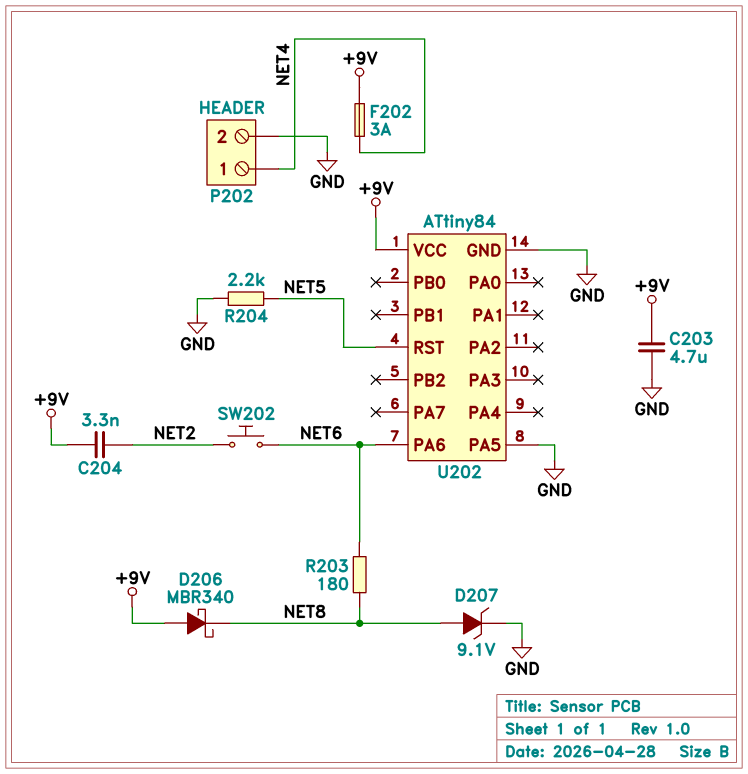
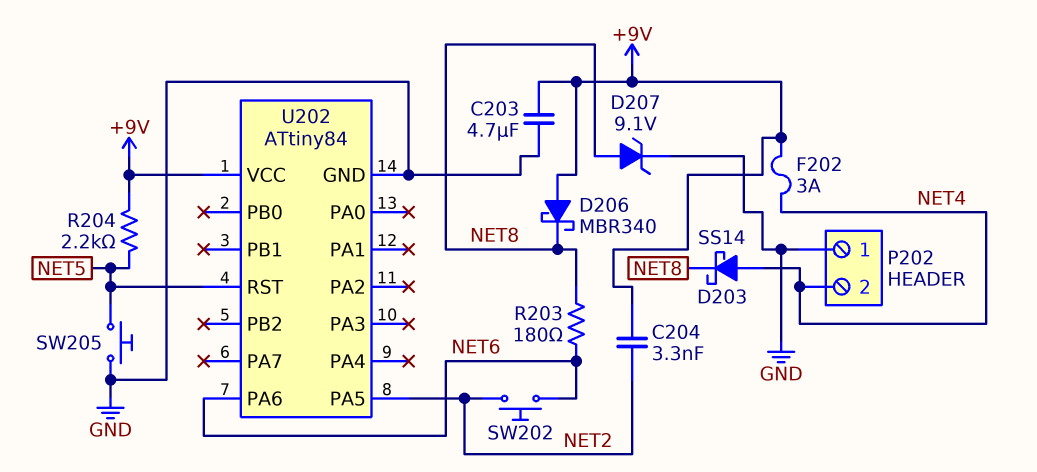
D203: none -> schottky SS14 (A NET4, K NET8)
P202 pin 1: NET4 -> GND
P202 pin 2: GND -> NET4
R204: 2.2k (GND, NET5) -> 2.2k (+9V, NET5)
SW205: none -> button (GND, NET5)
U202 pin PA5: GND -> NET2

